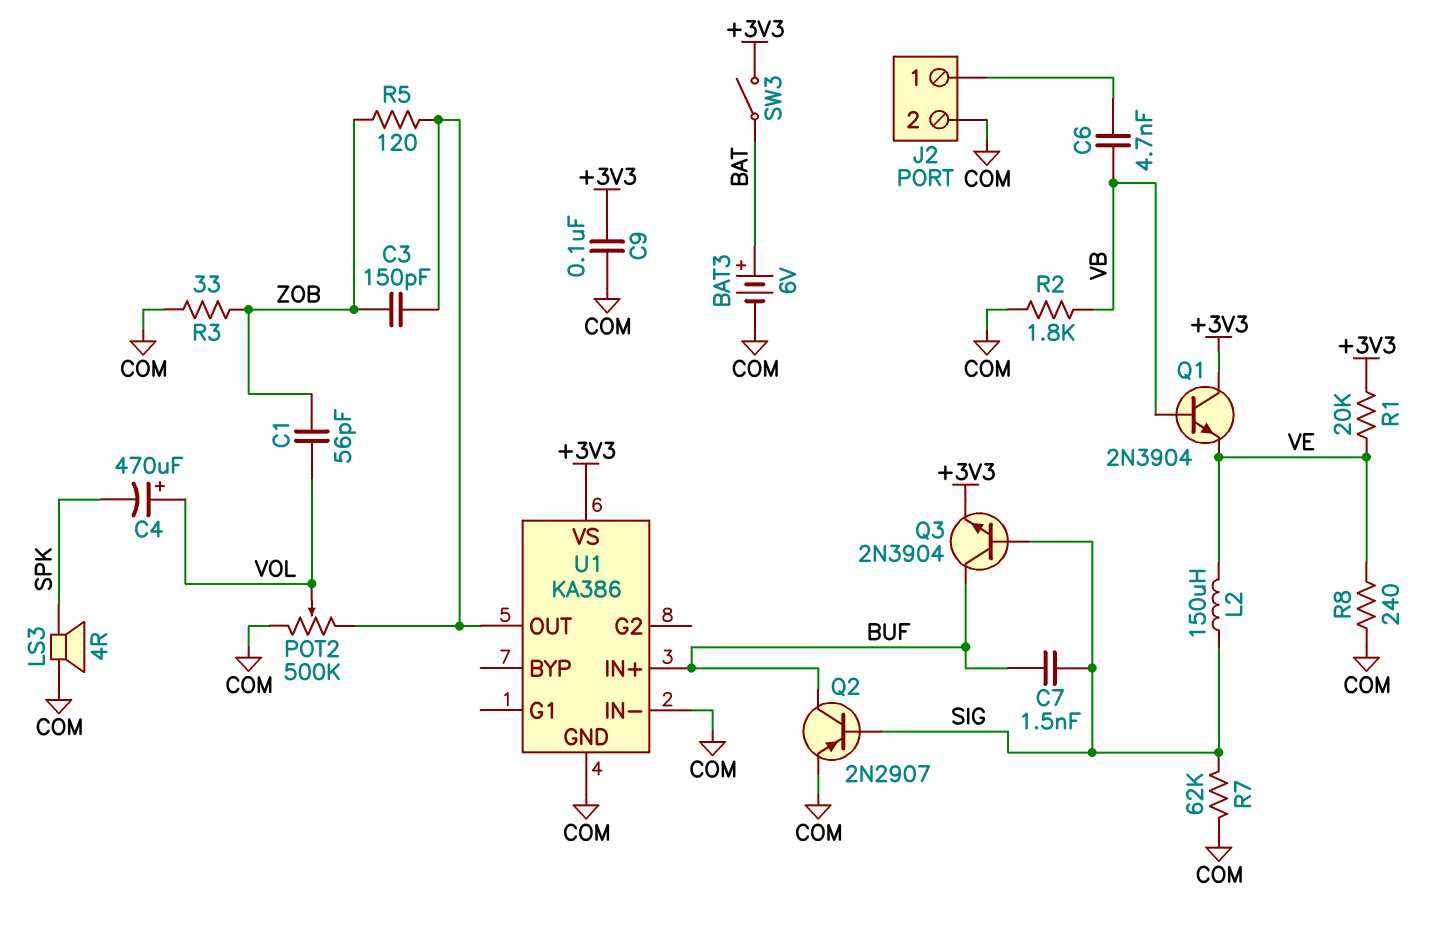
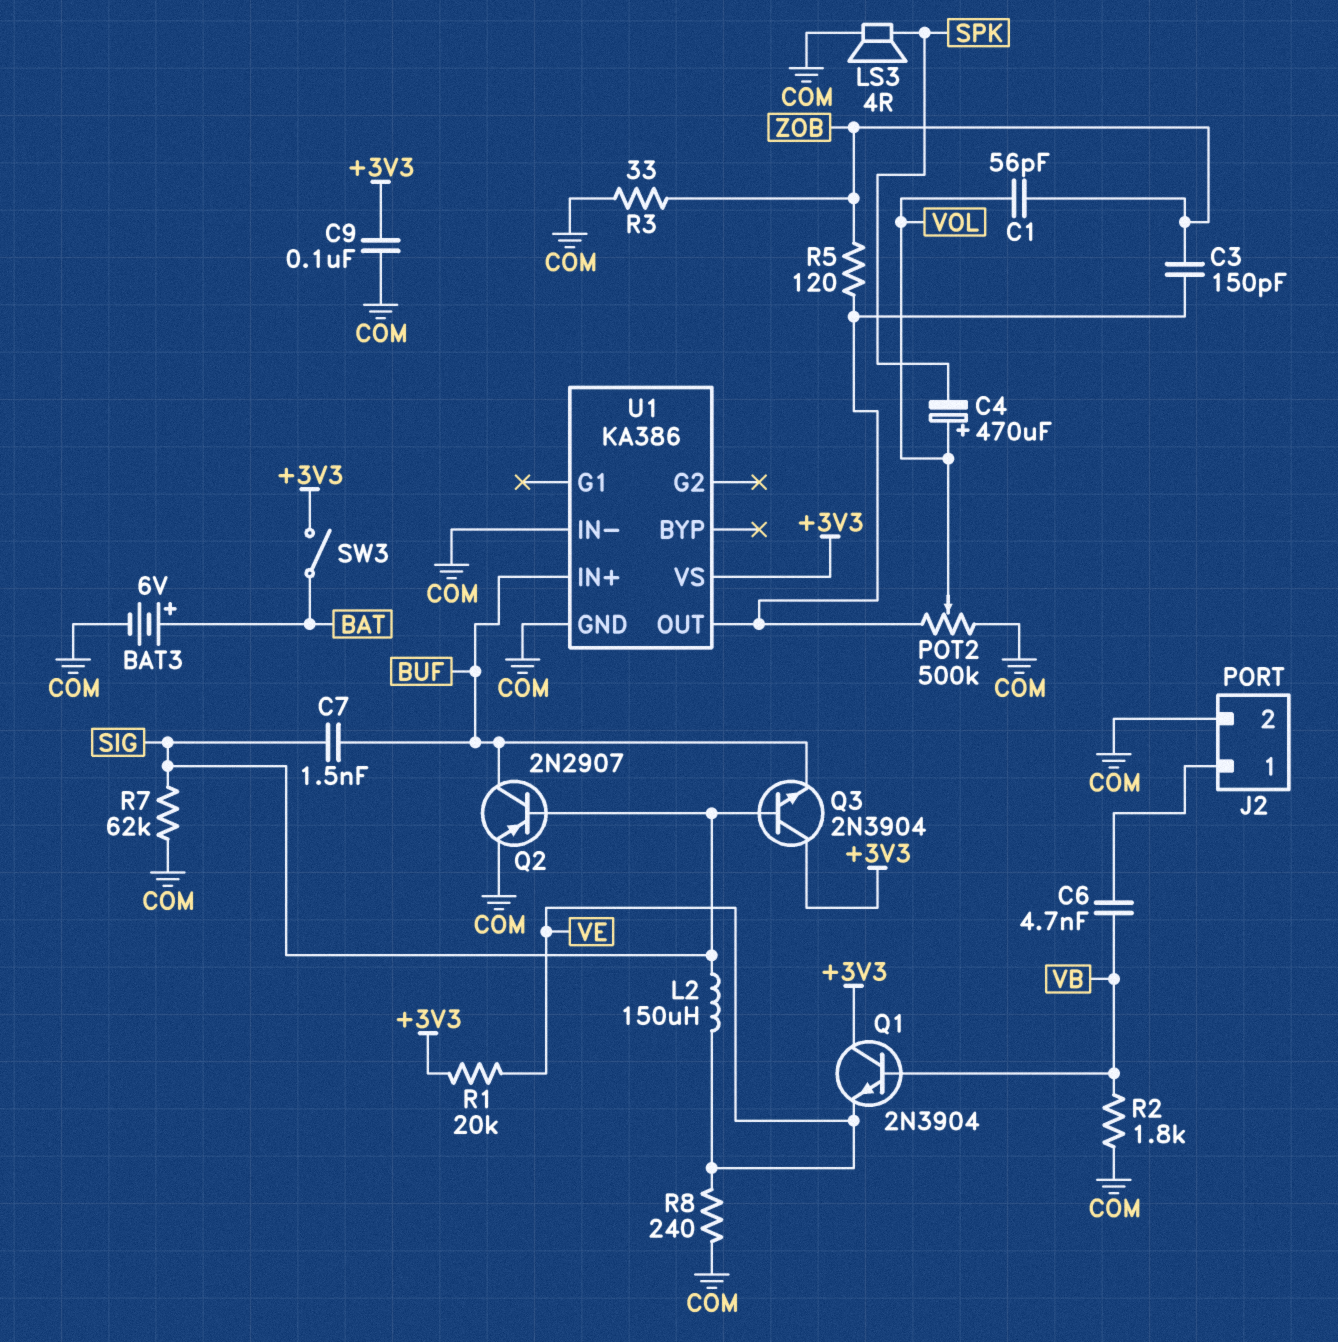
Q3: NPN 2N3904 (B SIG, C BUF, E +3V3) -> NPN 2N3904 (B SIG, C +3V3, E BUF)

